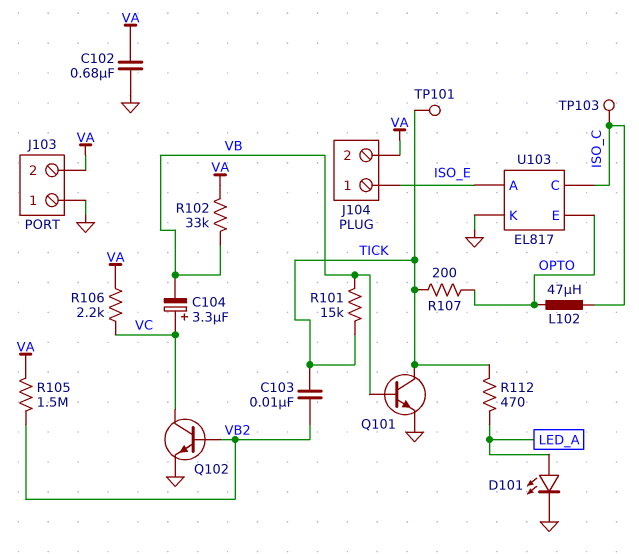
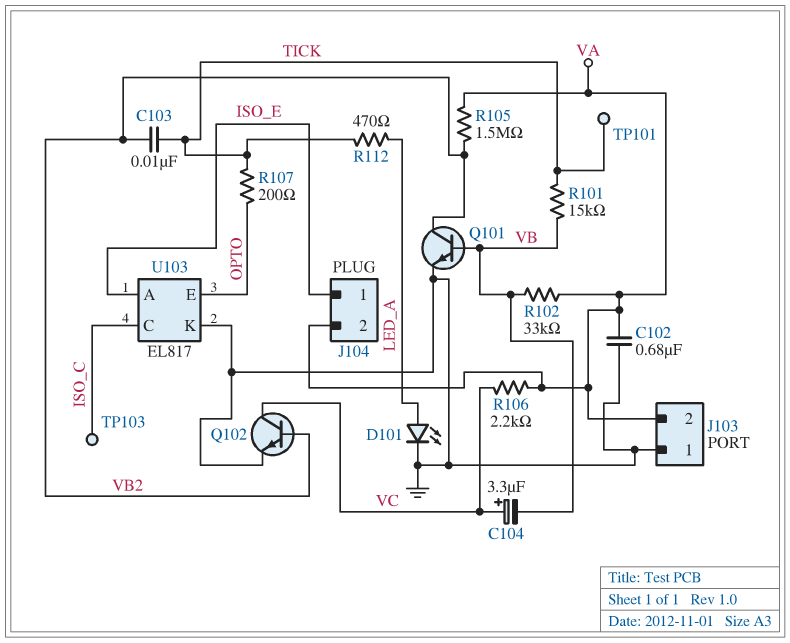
L102: 47uH (ISO_C, OPTO) -> none
Q101: NPN (B VB, C TICK, E GND) -> NPN (B VB, C VB2, E GND)

